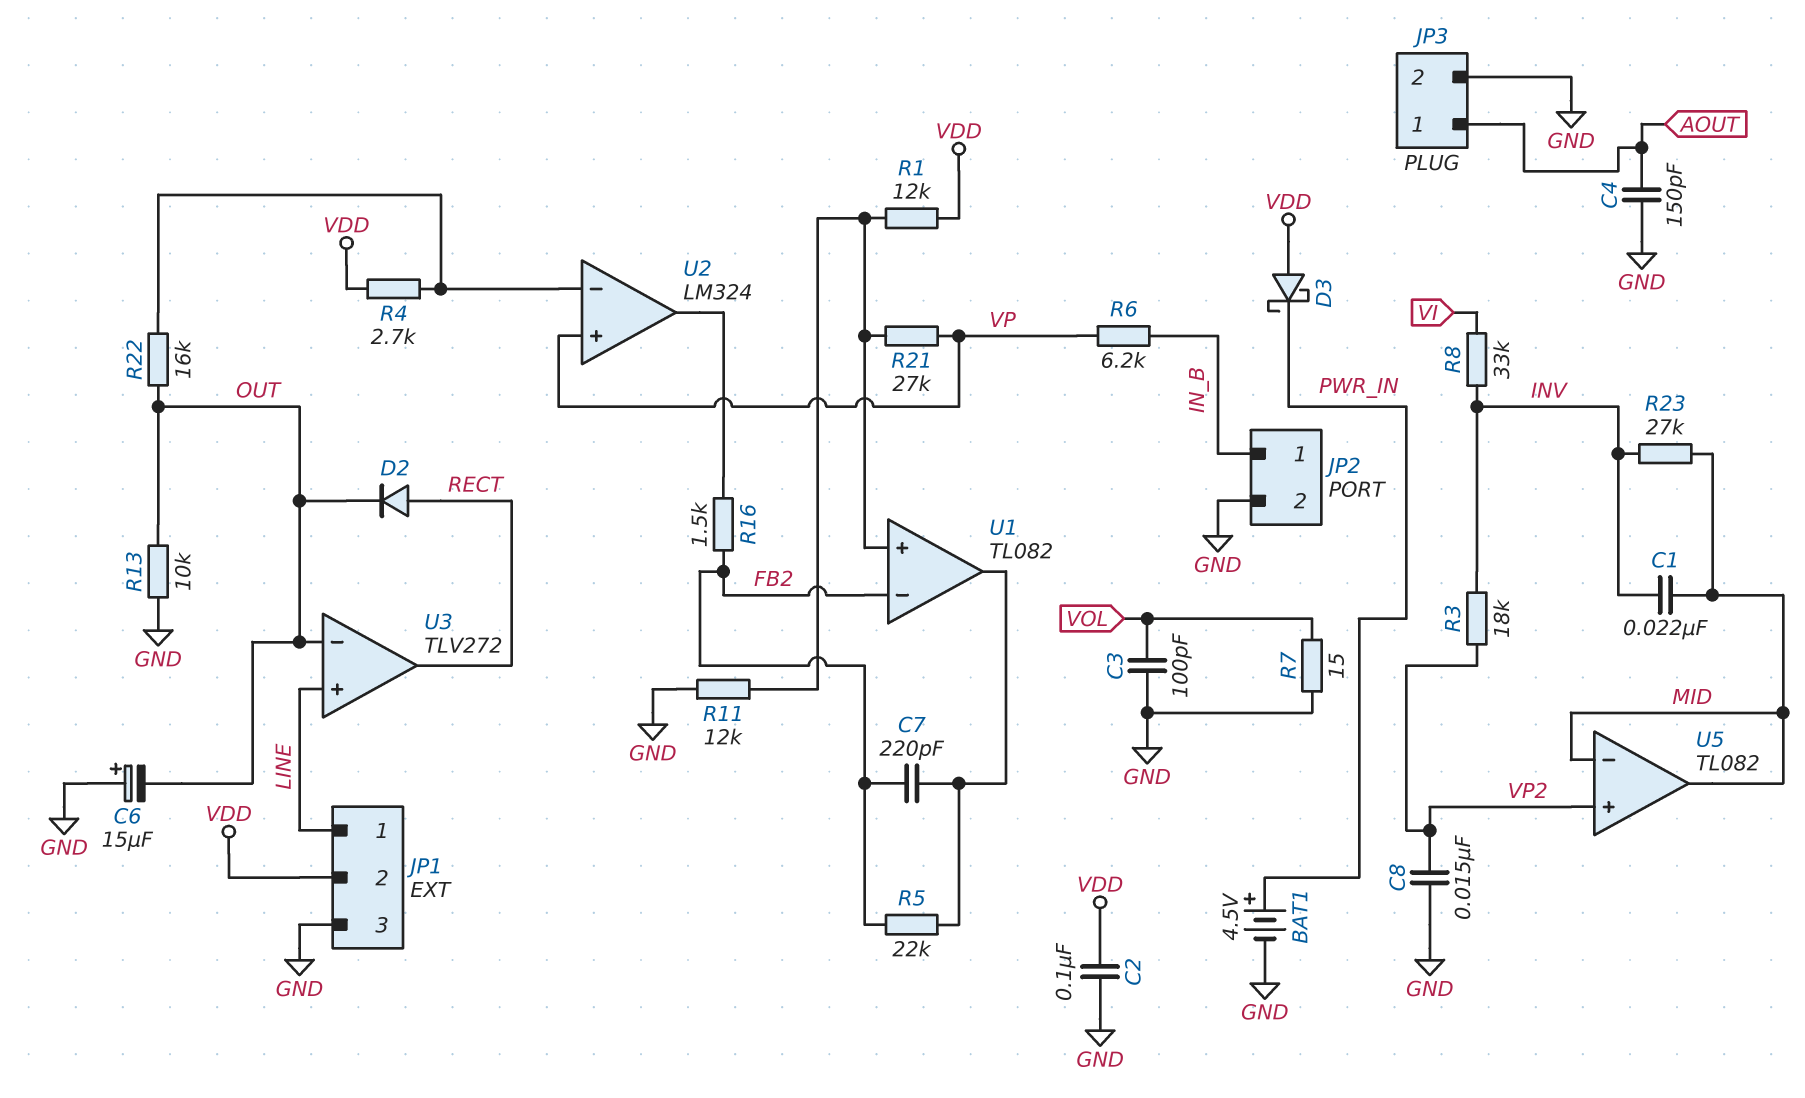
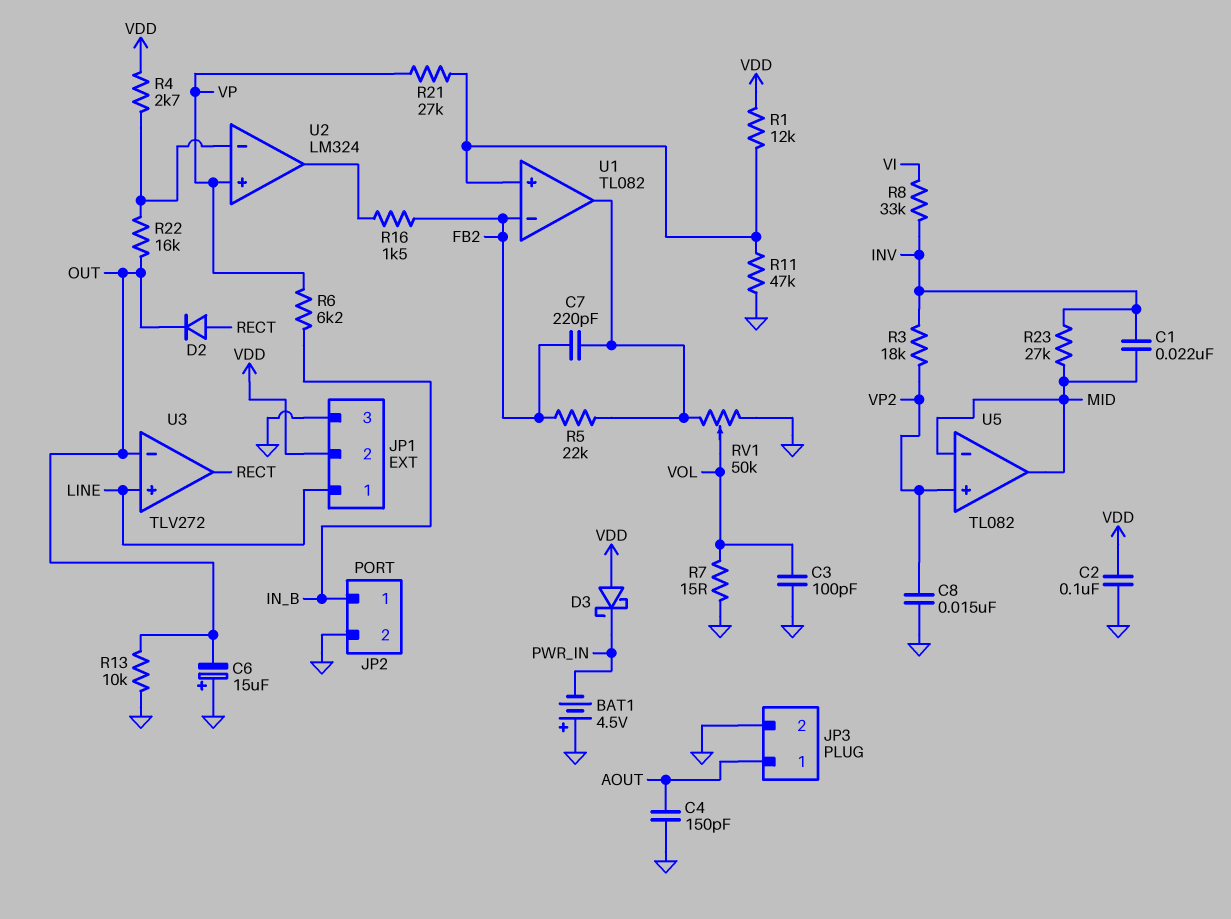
BAT1: 4.5V (plus PWR_IN, minus GND) -> 4.5V (plus GND, minus PWR_IN)
R11: 12k (GND, U1/in+) -> 47k (GND, U1/in+)
RV1: none -> 50k (GND, U1/out, wiper VOL)

